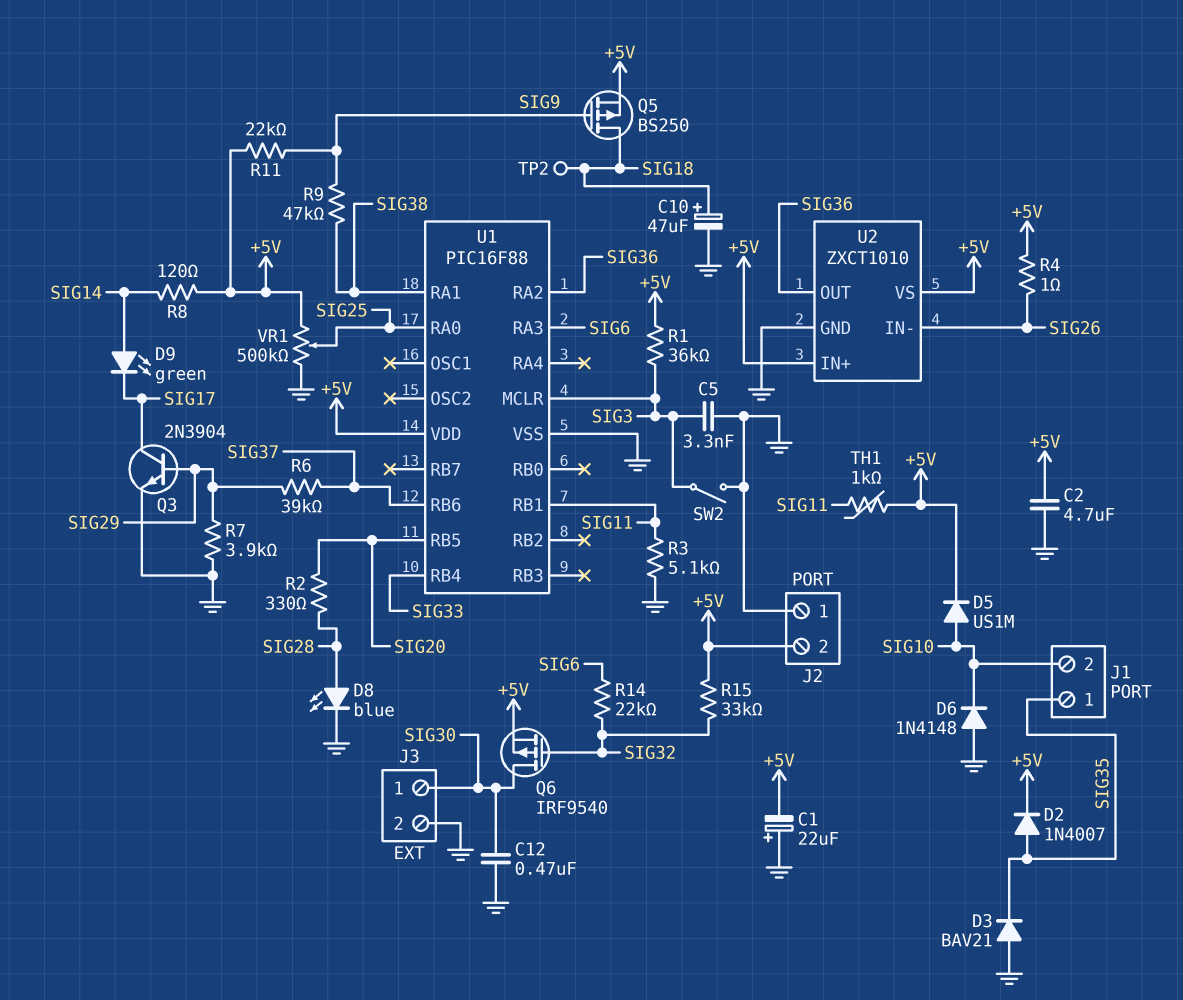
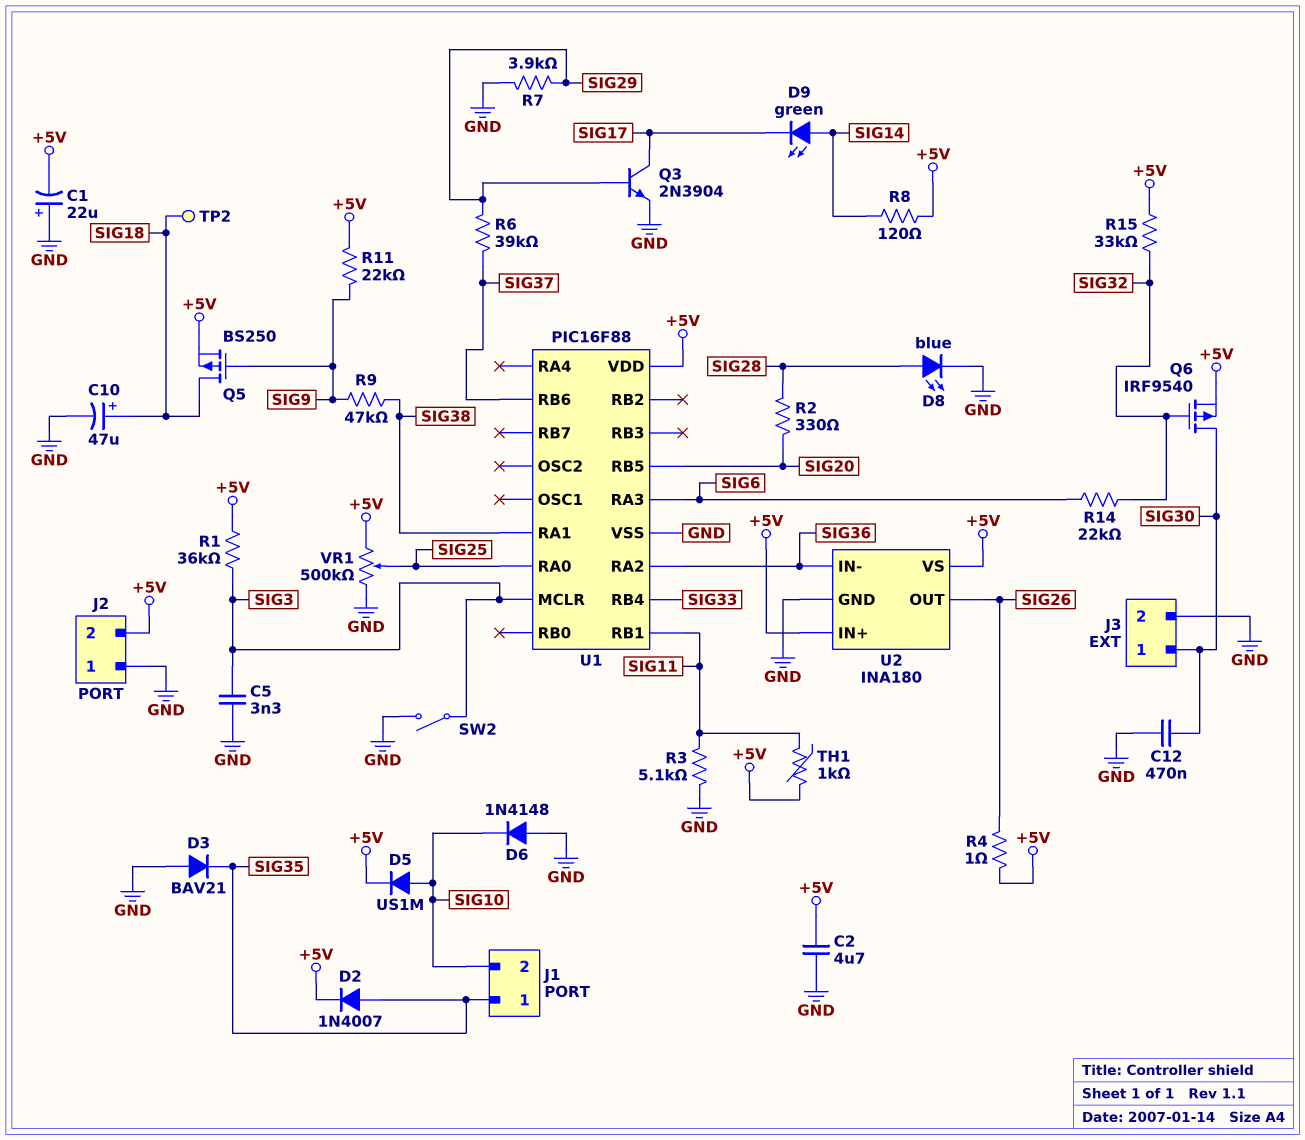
U2: ZXCT1010 -> INA180
U2 pin IN-: SIG26 -> SIG36
U2 pin OUT: SIG36 -> SIG26

